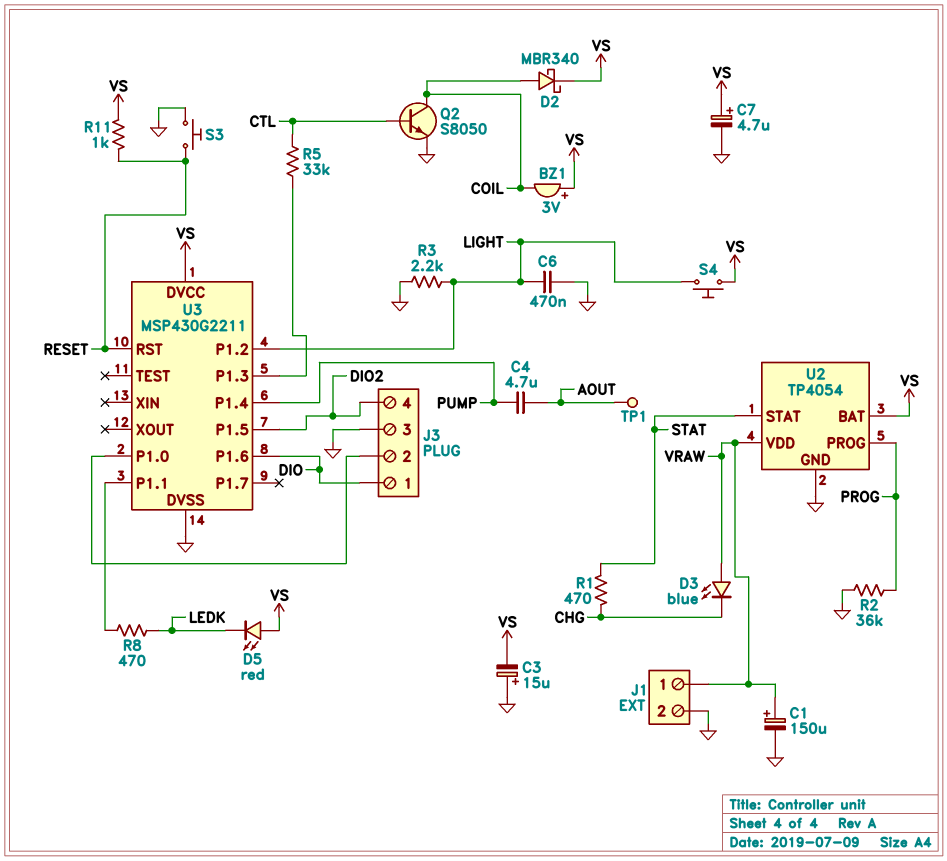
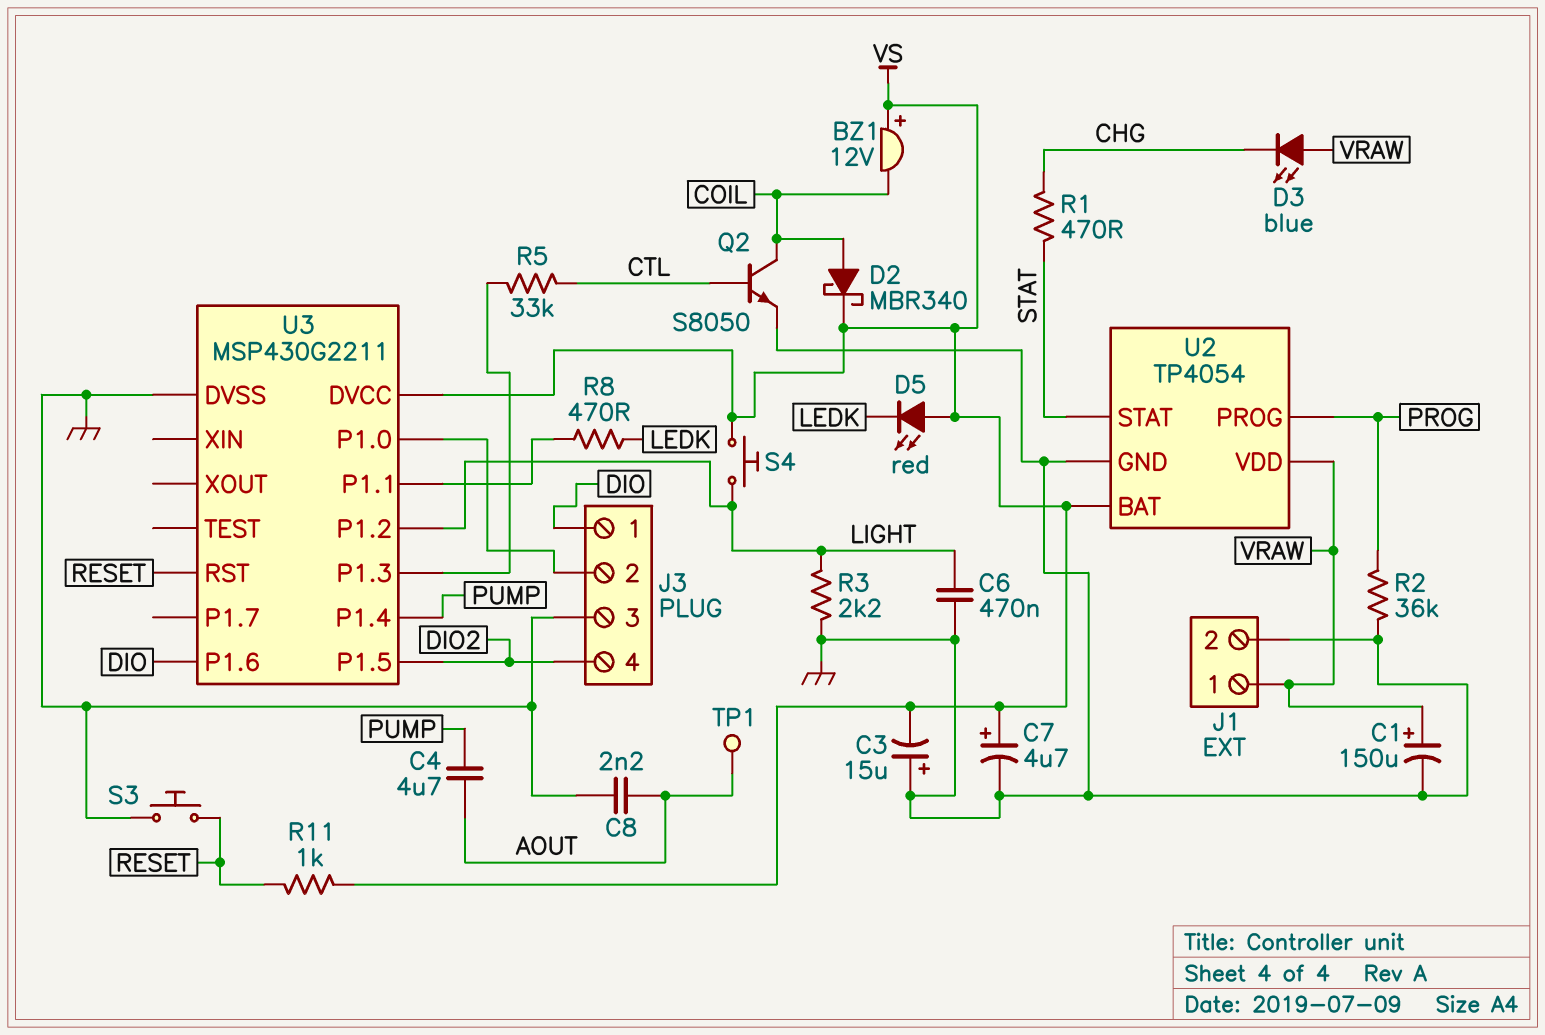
BZ1: buzzer 3V (plus VS, minus COIL) -> buzzer 12V (plus VS, minus COIL)
C8: none -> 2.2nF (AOUT, GND)

